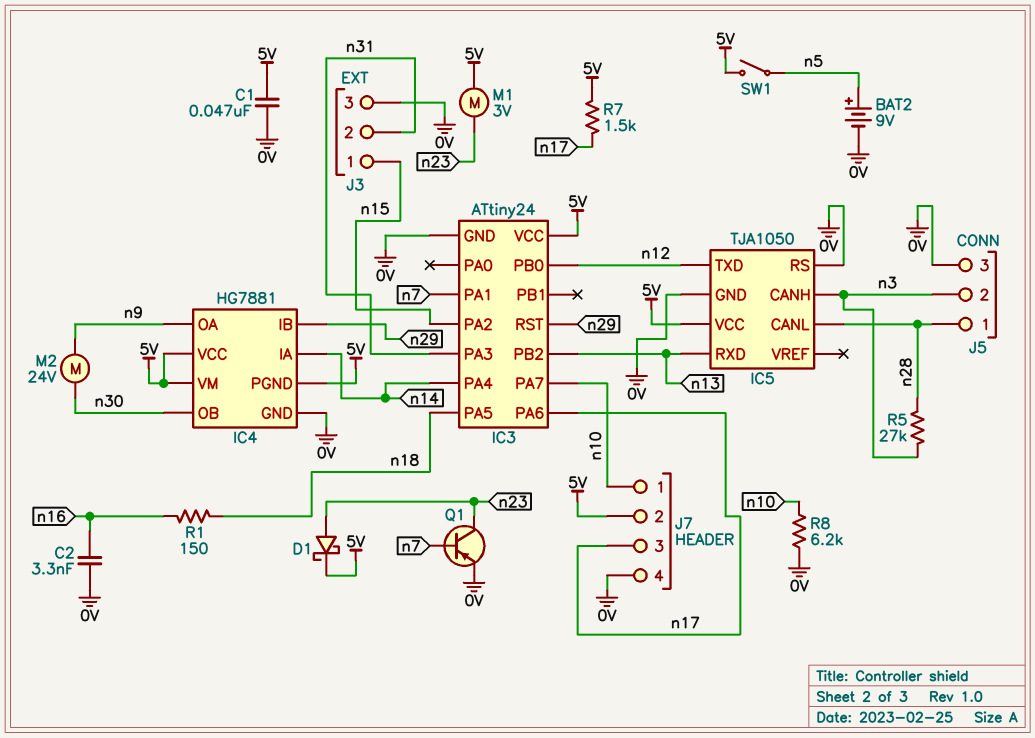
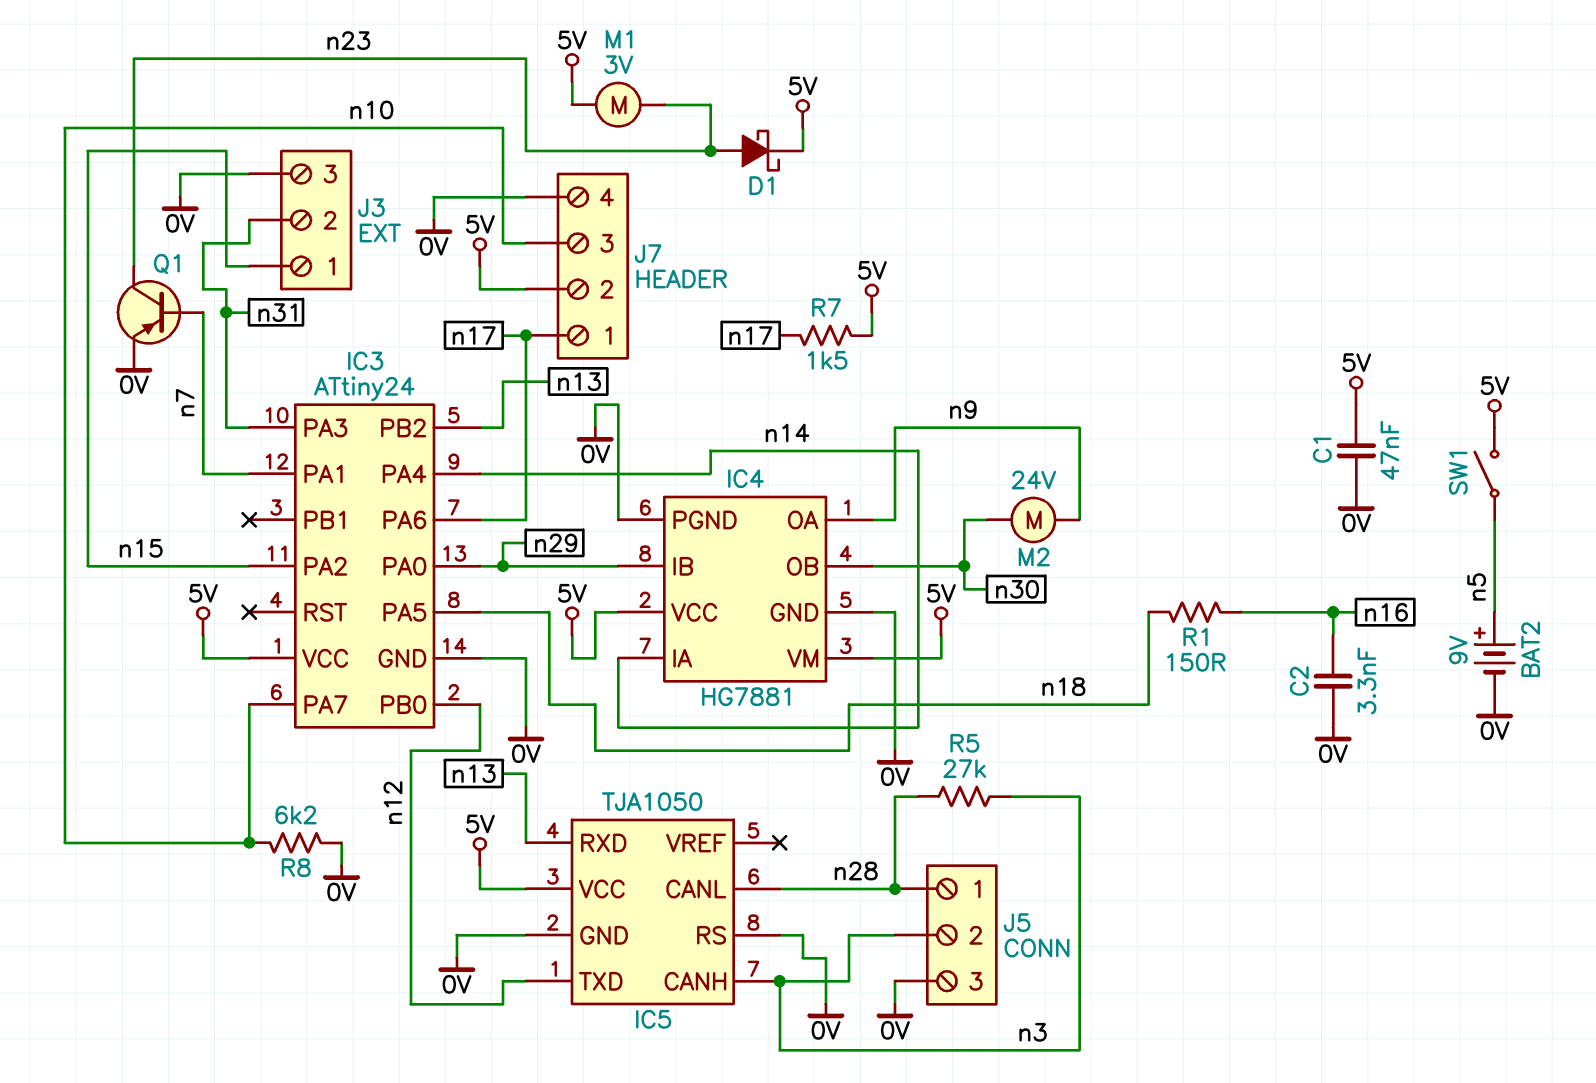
IC3 pin PA0: none -> n29
IC3 pin RST: n29 -> none
IC4 pin PGND: 5V -> 0V
J7 pin 1: n10 -> n17
J7 pin 3: n17 -> n10

